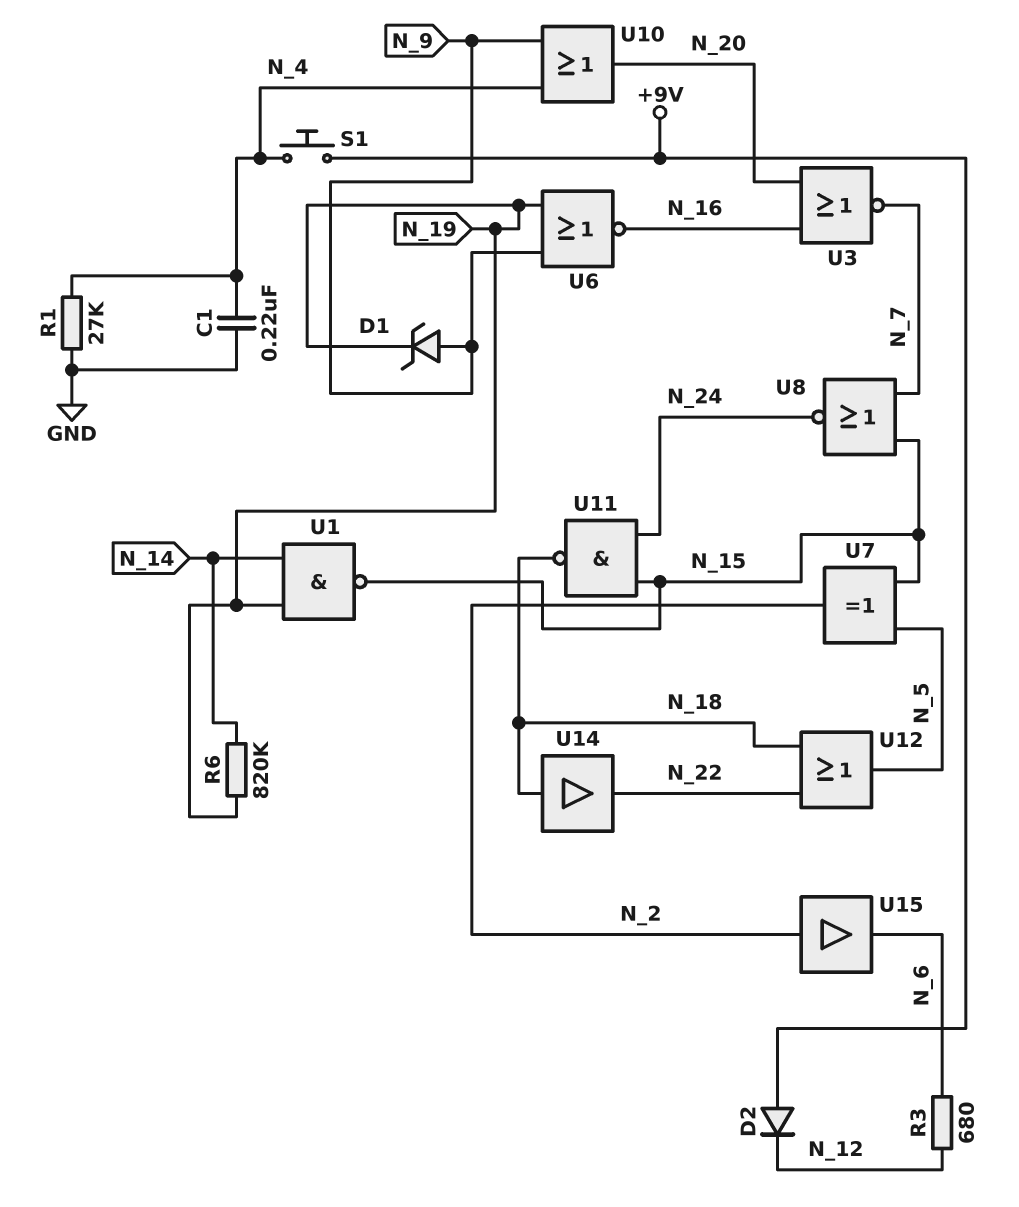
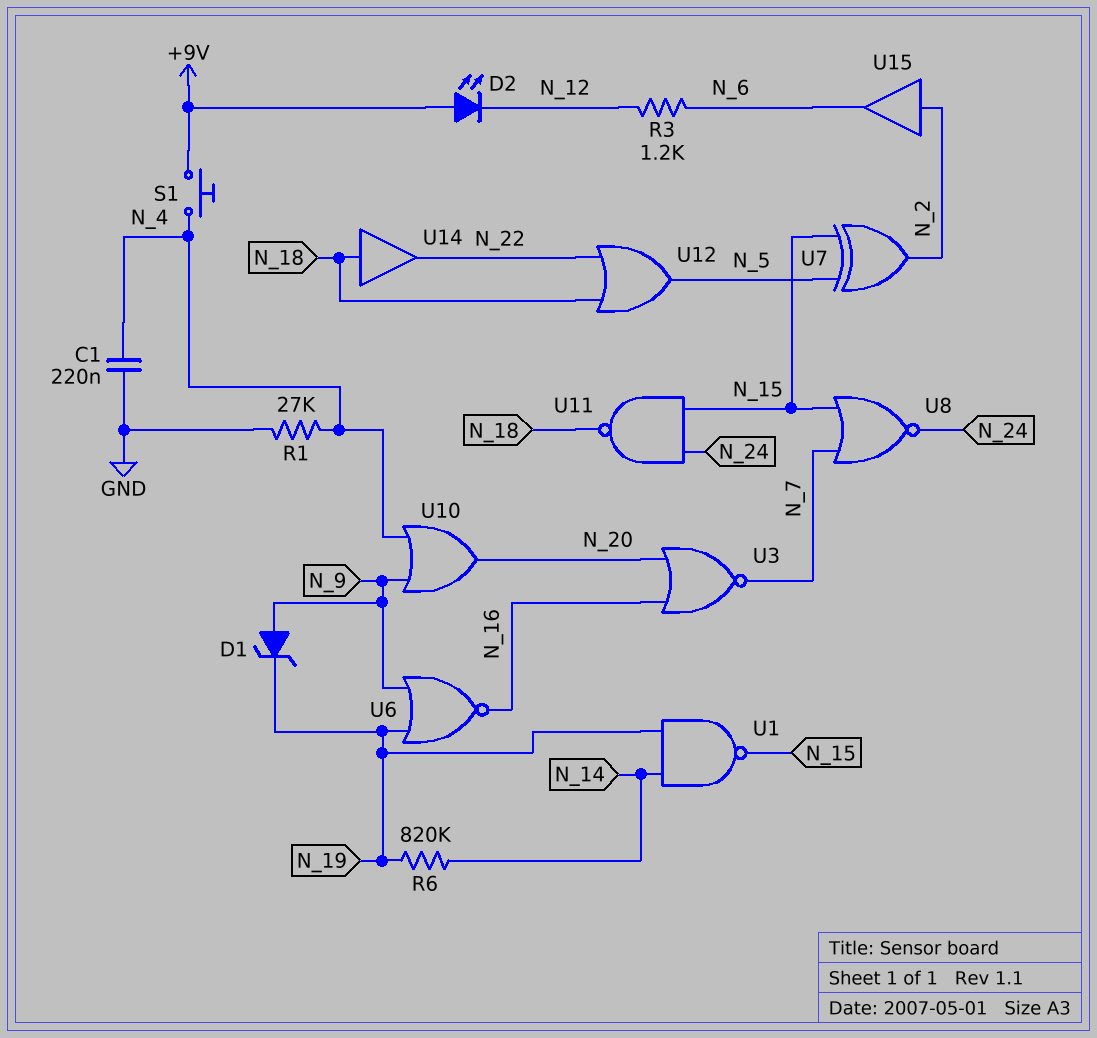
D2: diode (A +9V, K N_12) -> LED (A +9V, K N_12)
R3: 680 (N_6, N_12) -> 1.2k (N_6, N_12)

